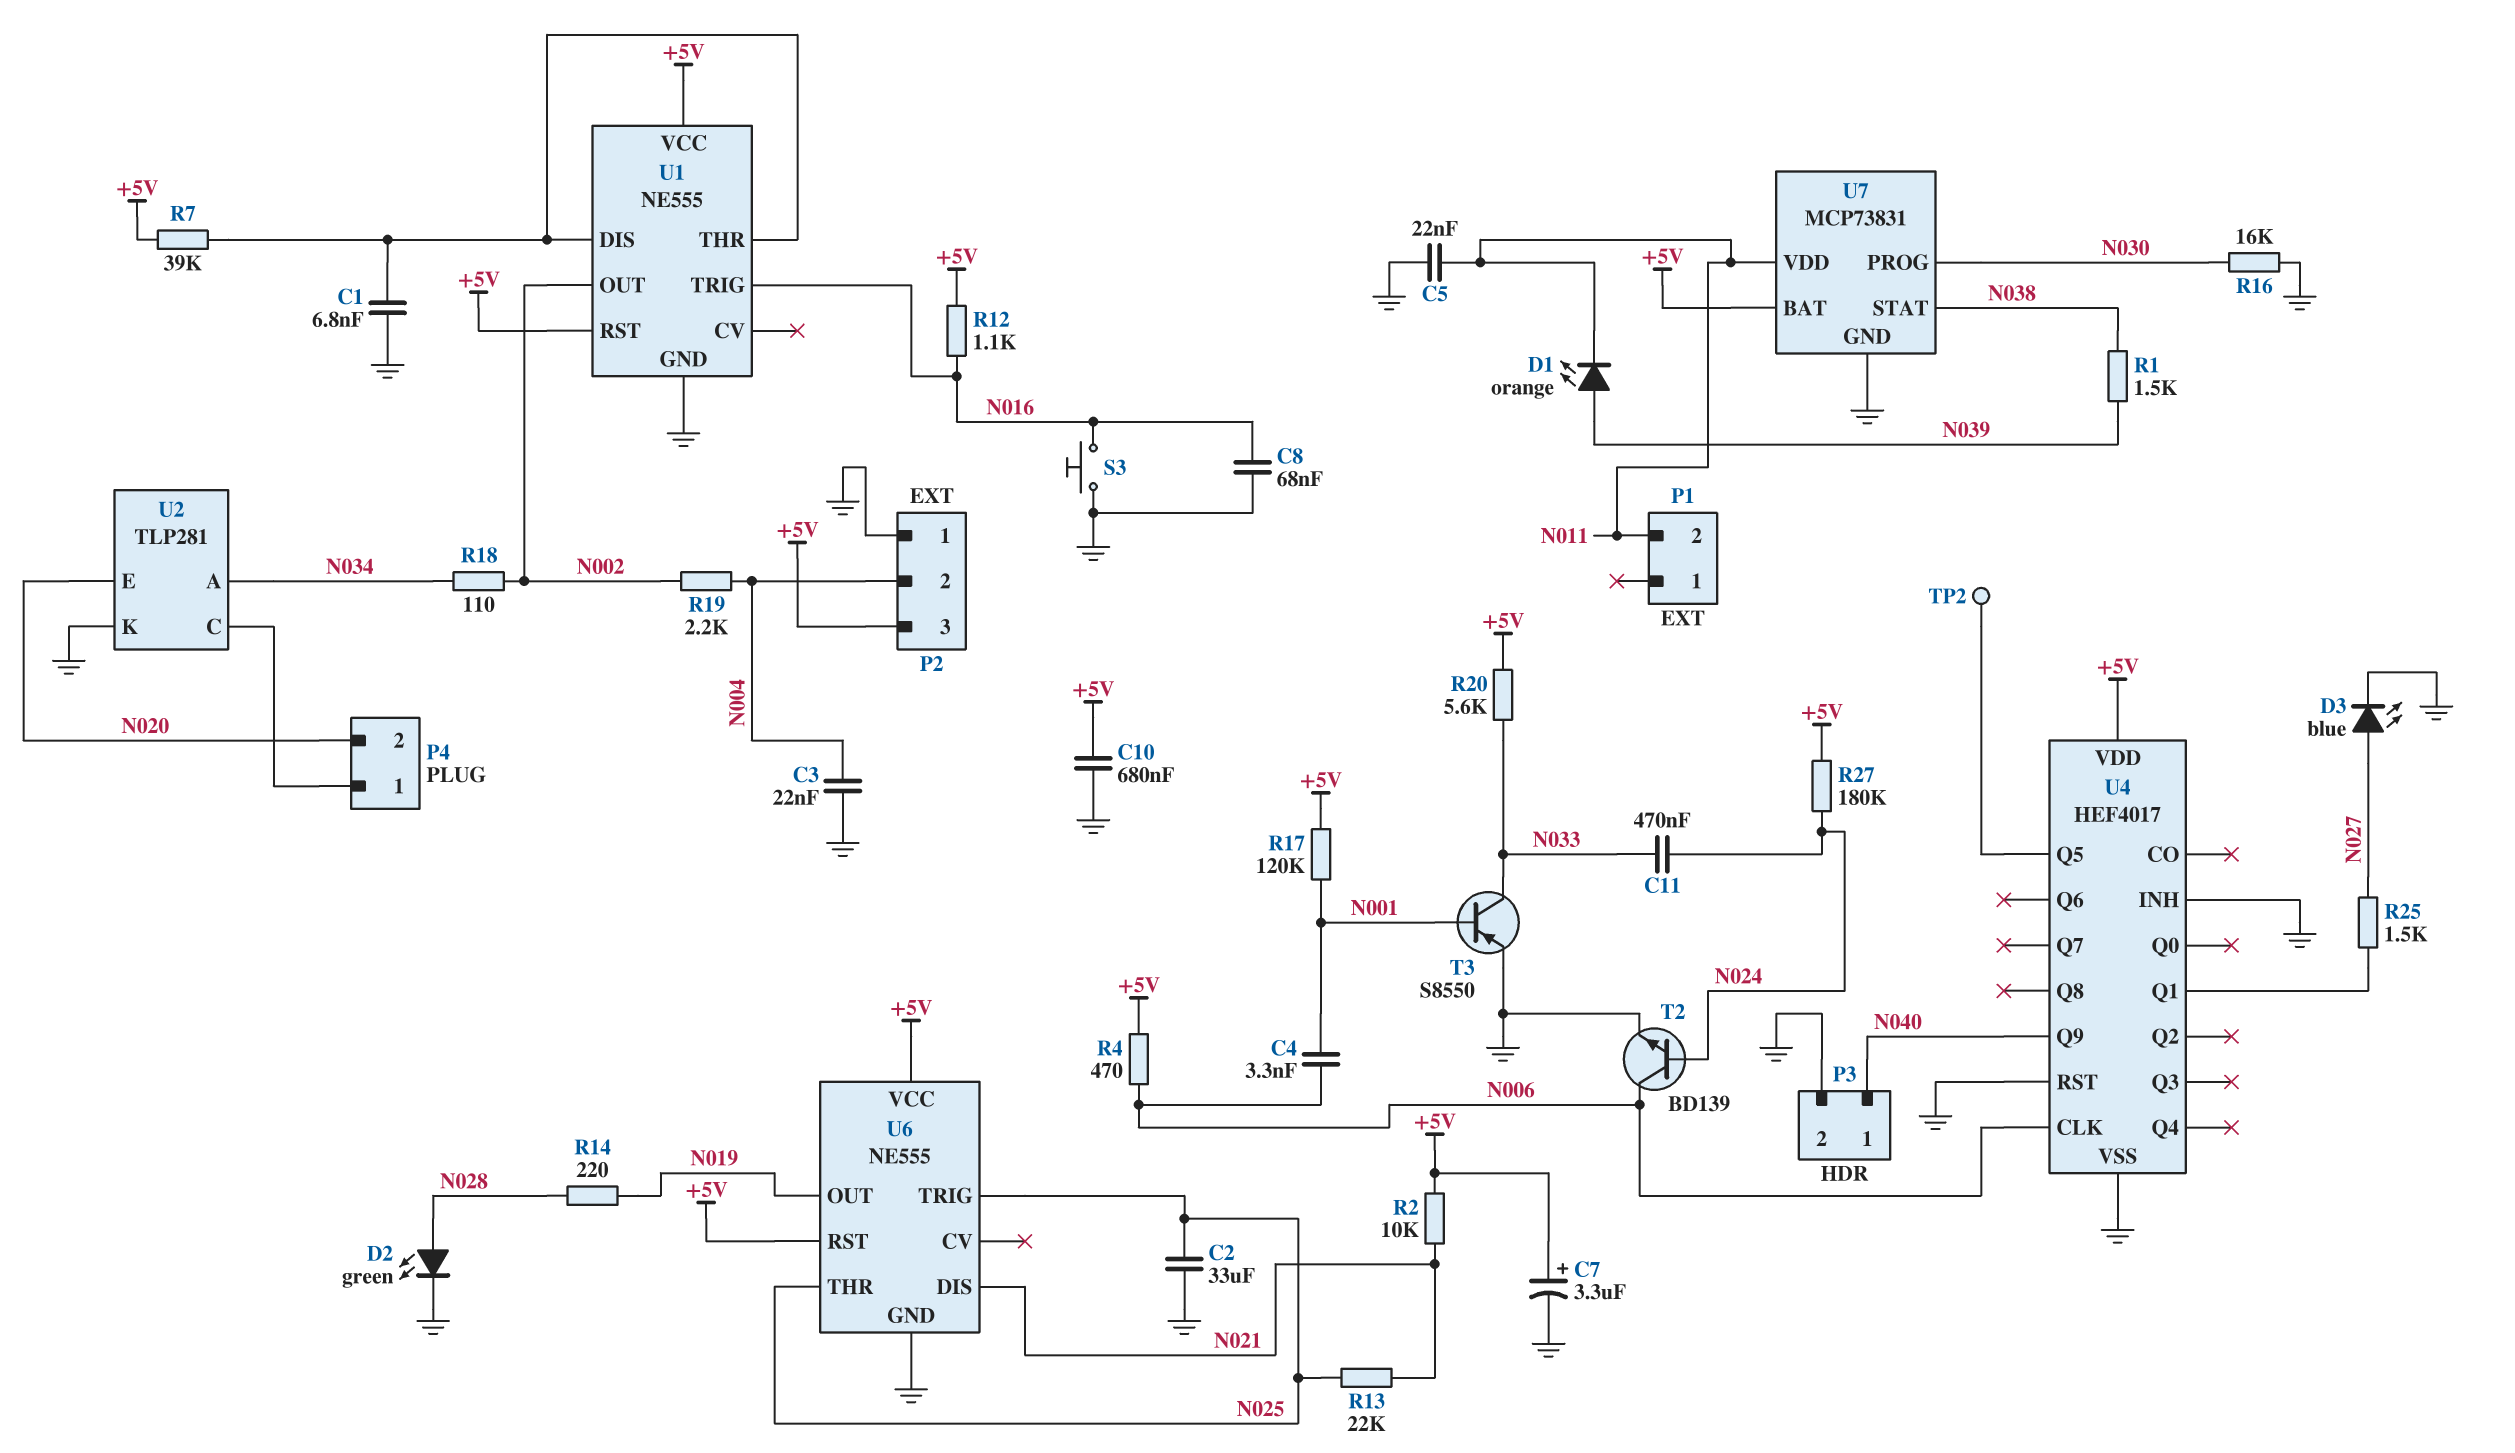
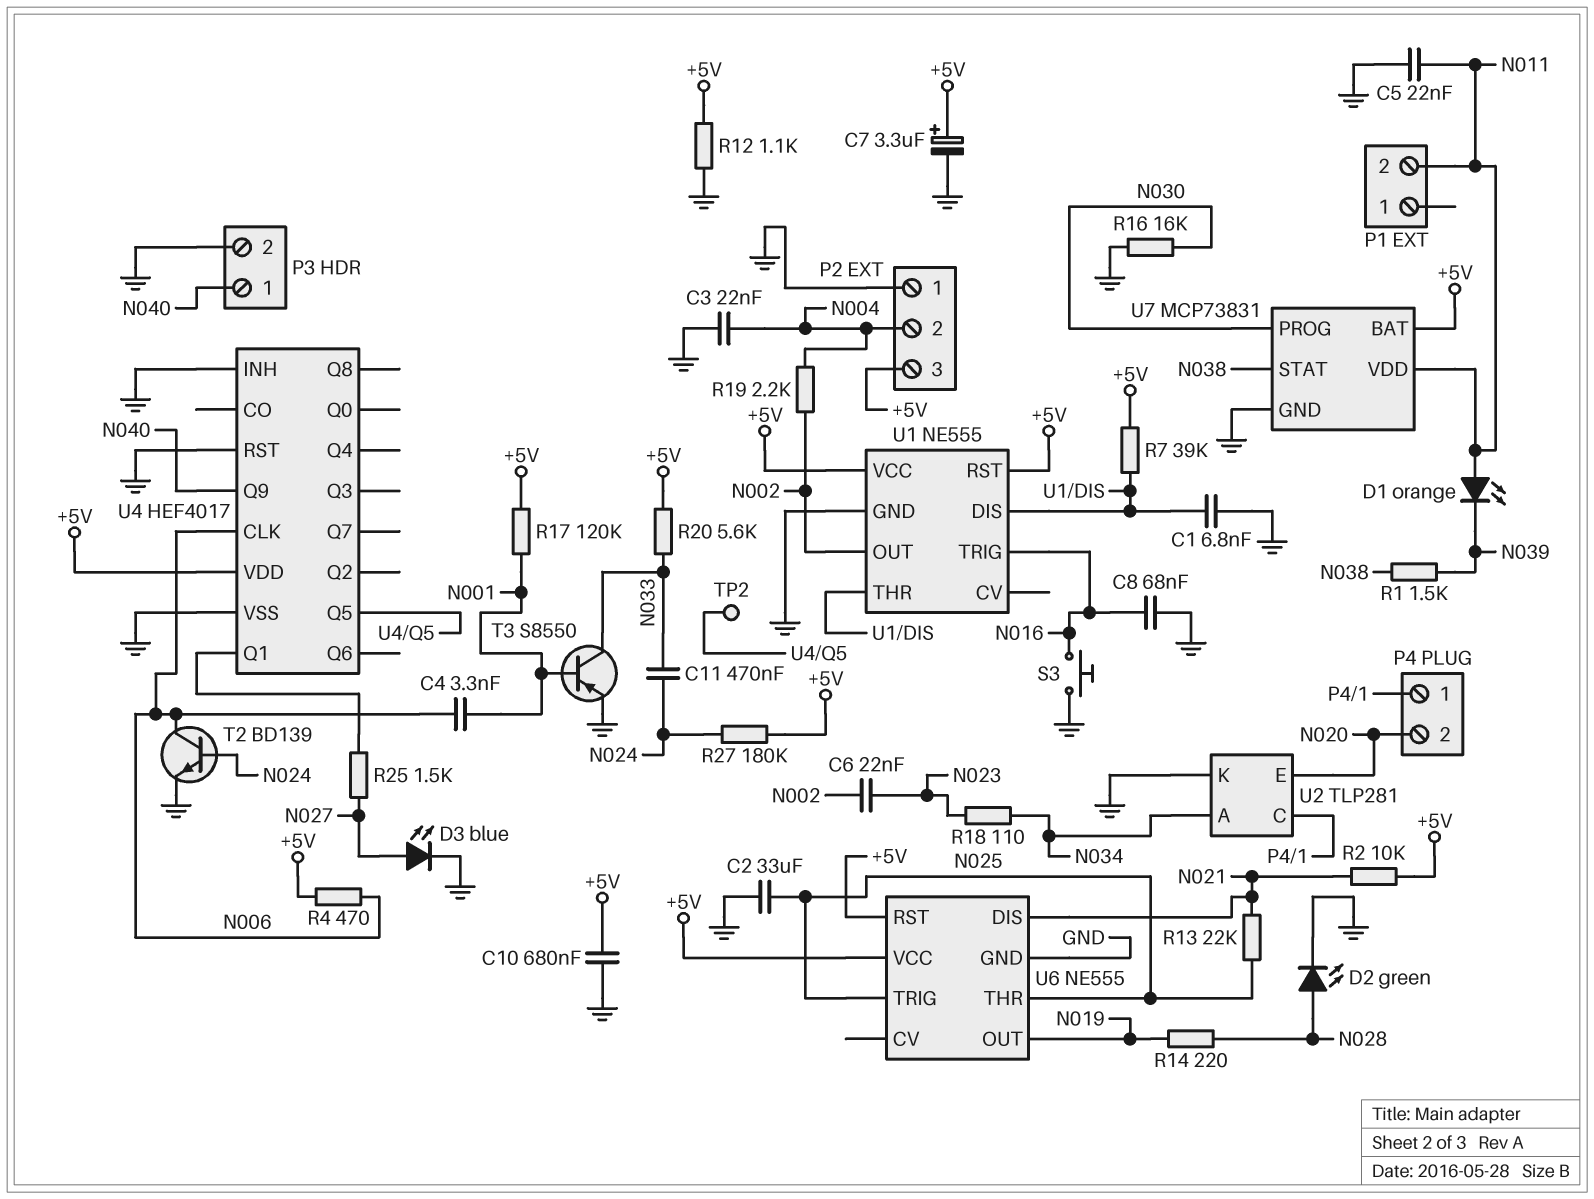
C6: none -> 22nF (N002, N023)
D1: LED orange (A N039, K N011) -> LED orange (A N011, K N039)
R12: 1.1k (+5V, N016) -> 1.1k (+5V, GND)
R18: 110 (N002, N034) -> 110 (N023, N034)

